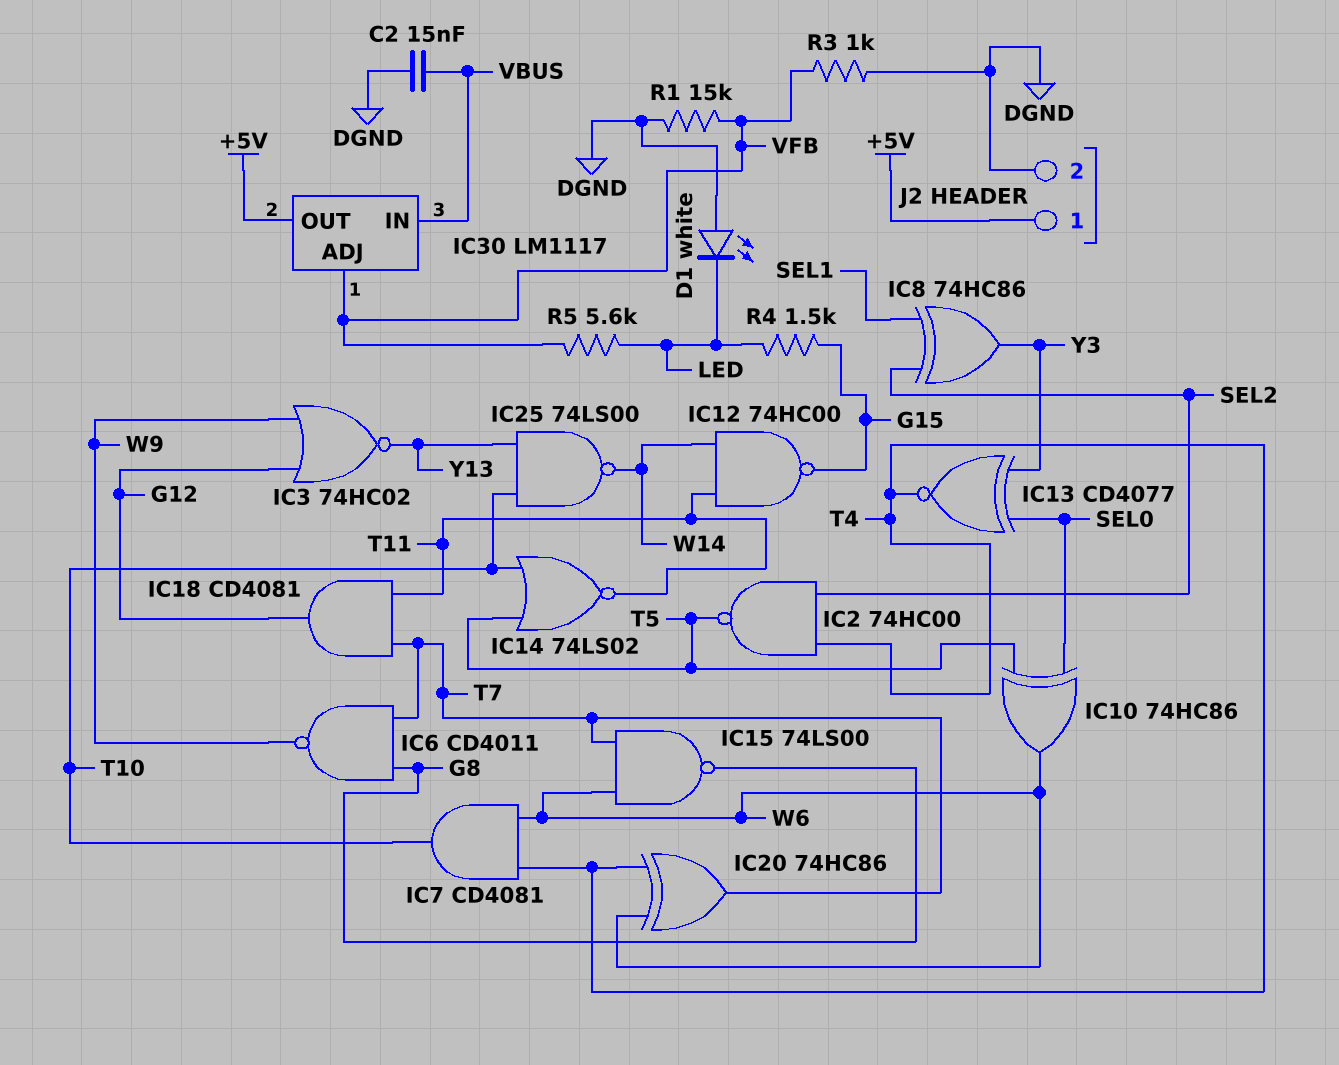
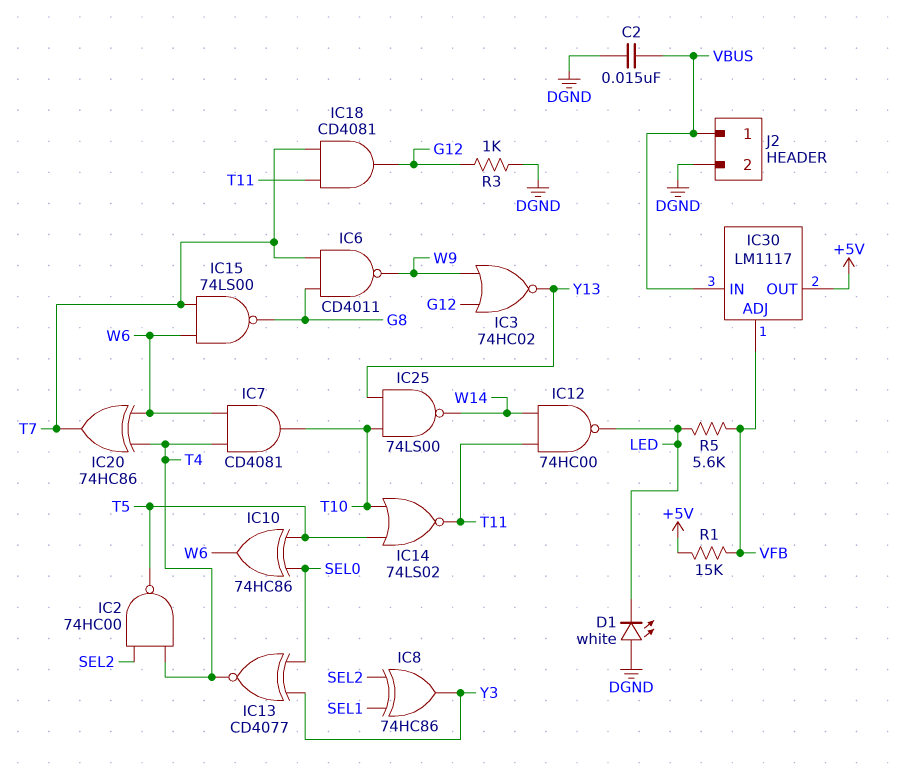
IC12: NAND 74HC00 (in T11, in W14, out G15) -> NAND 74HC00 (in T11, in W14, out LED)
J2 pin 1: +5V -> VBUS
R1: 15k (DGND, VFB) -> 15k (+5V, VFB)
R3: 1k (DGND, VFB) -> 1k (DGND, G12)
R4: 1.5k (G15, LED) -> none

